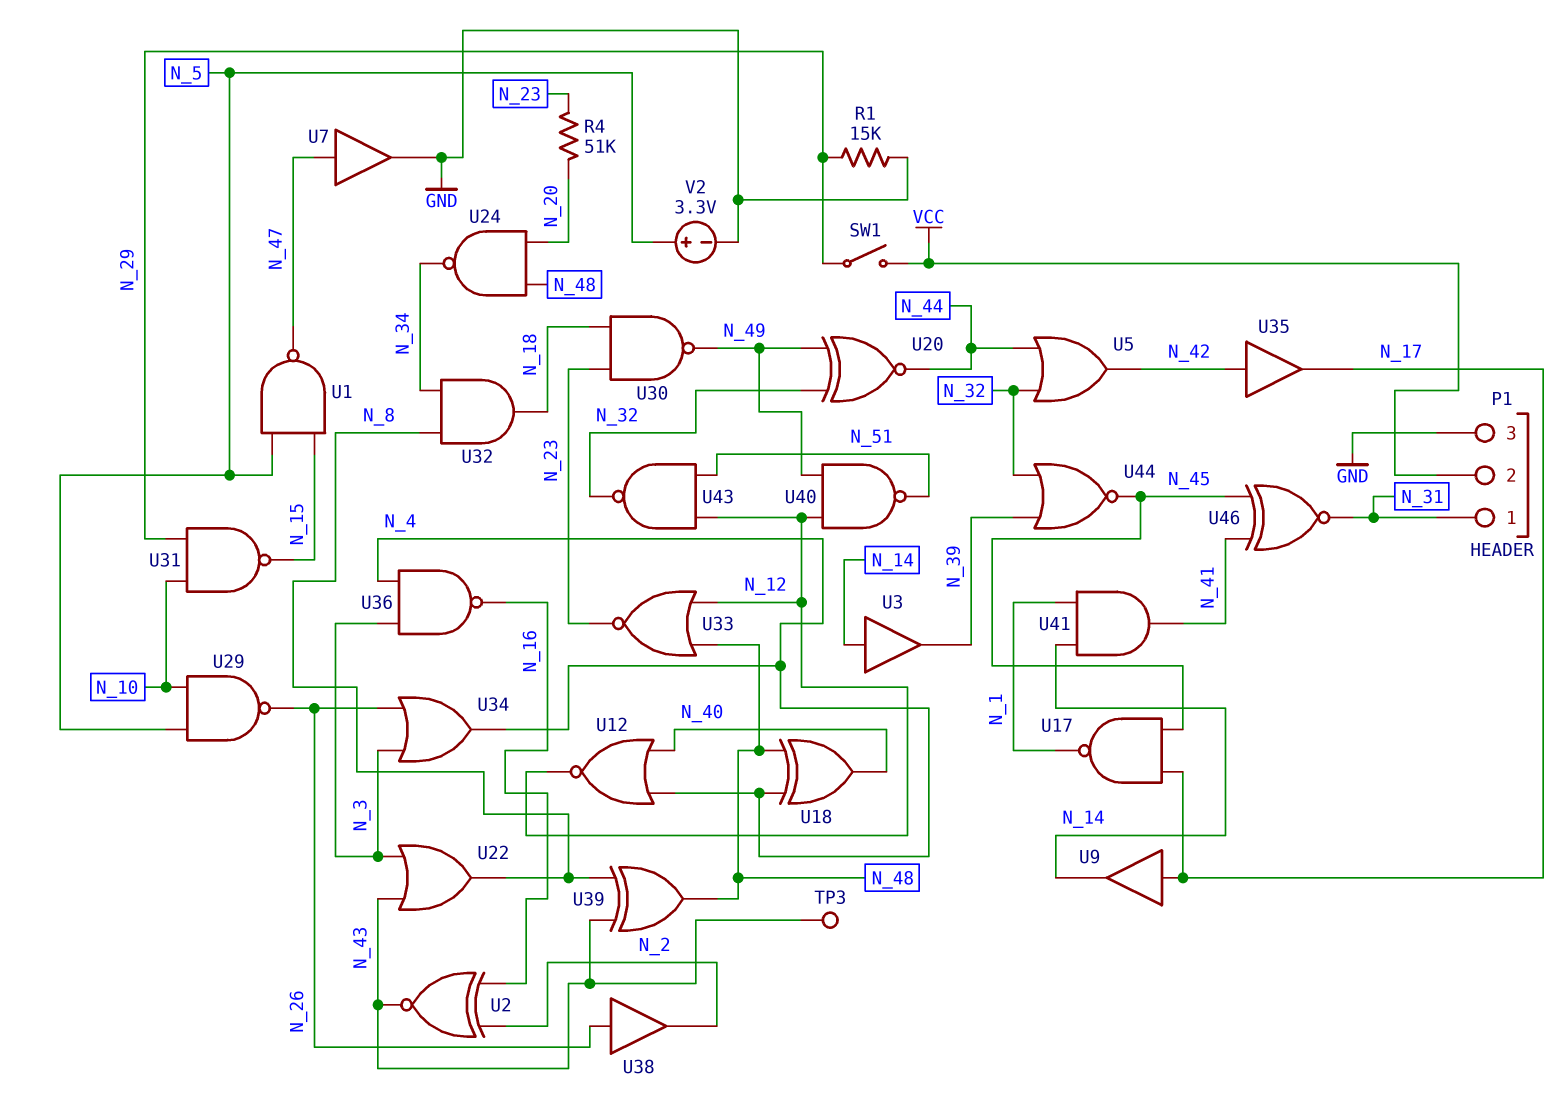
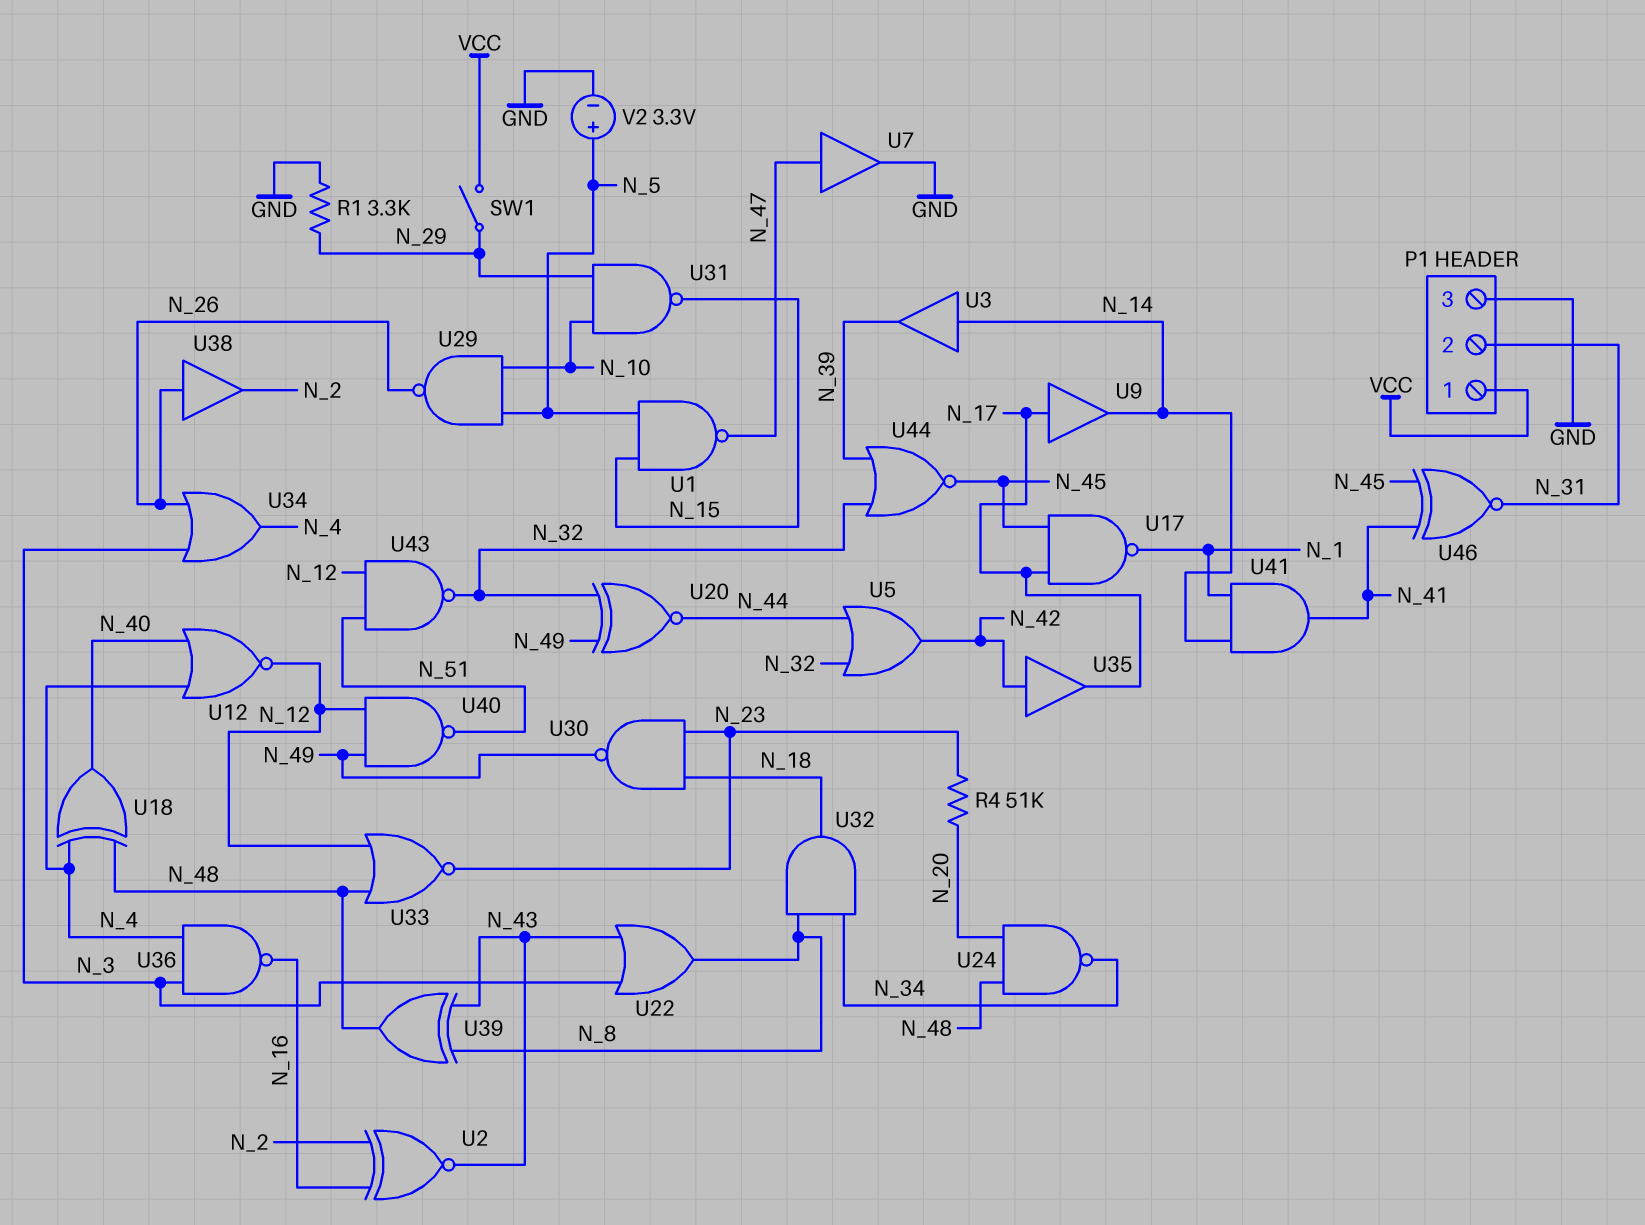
P1 pin 1: N_31 -> VCC
P1 pin 2: VCC -> N_31
R1: 15k (GND, N_29) -> 3.3k (GND, N_29)
TP3: test point (N_43) -> none

